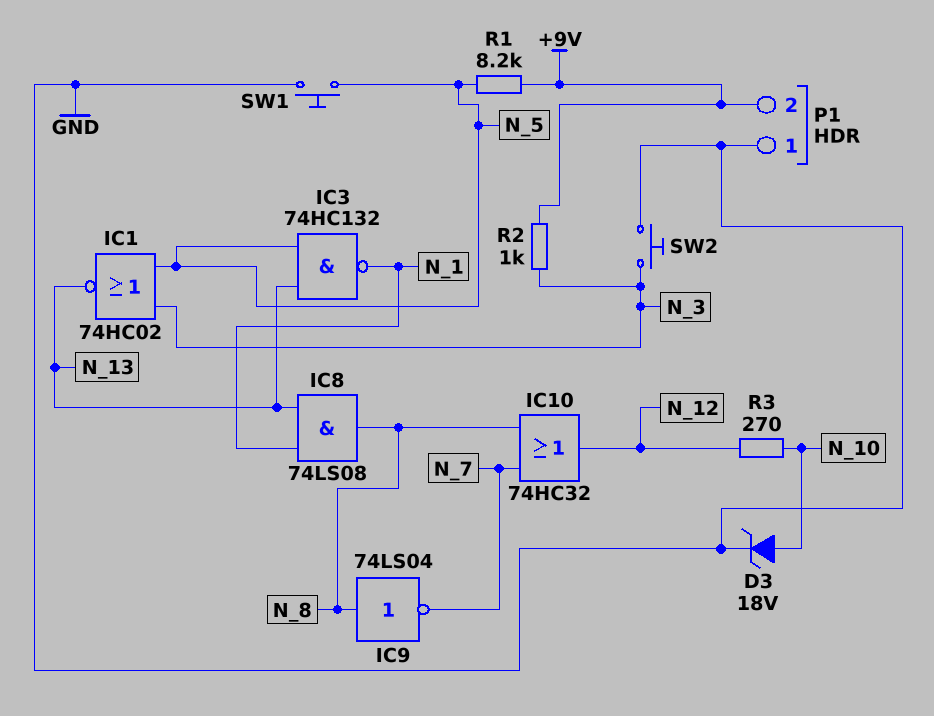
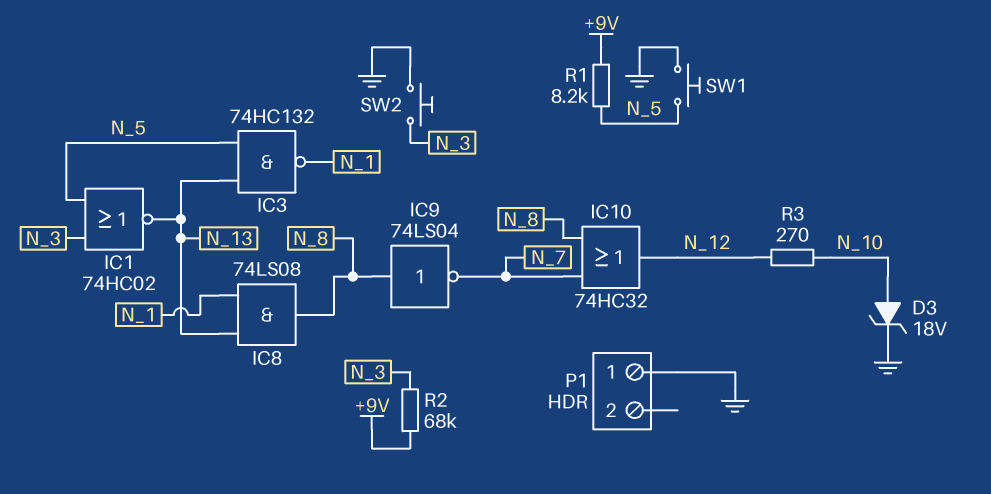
P1 pin 2: +9V -> none
R2: 1k (+9V, N_3) -> 68k (+9V, N_3)

